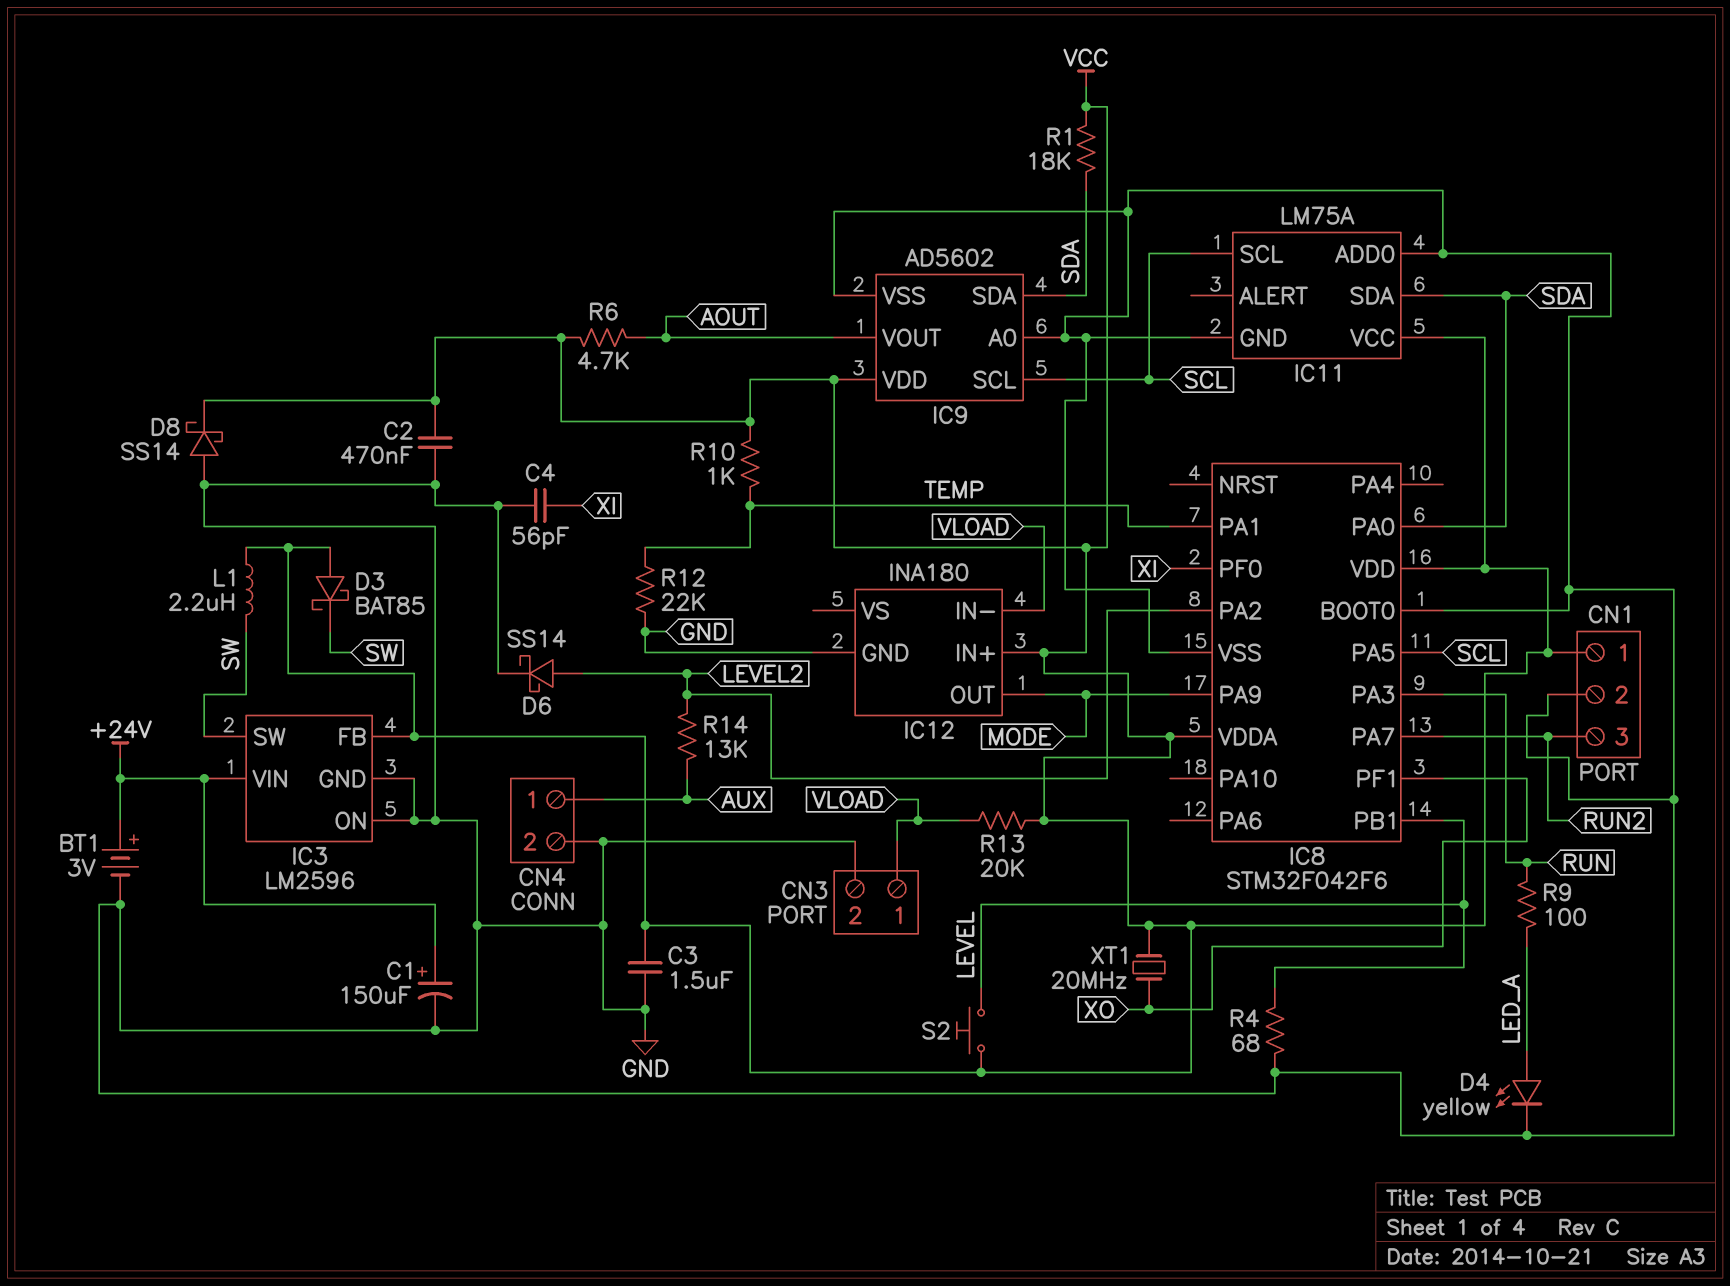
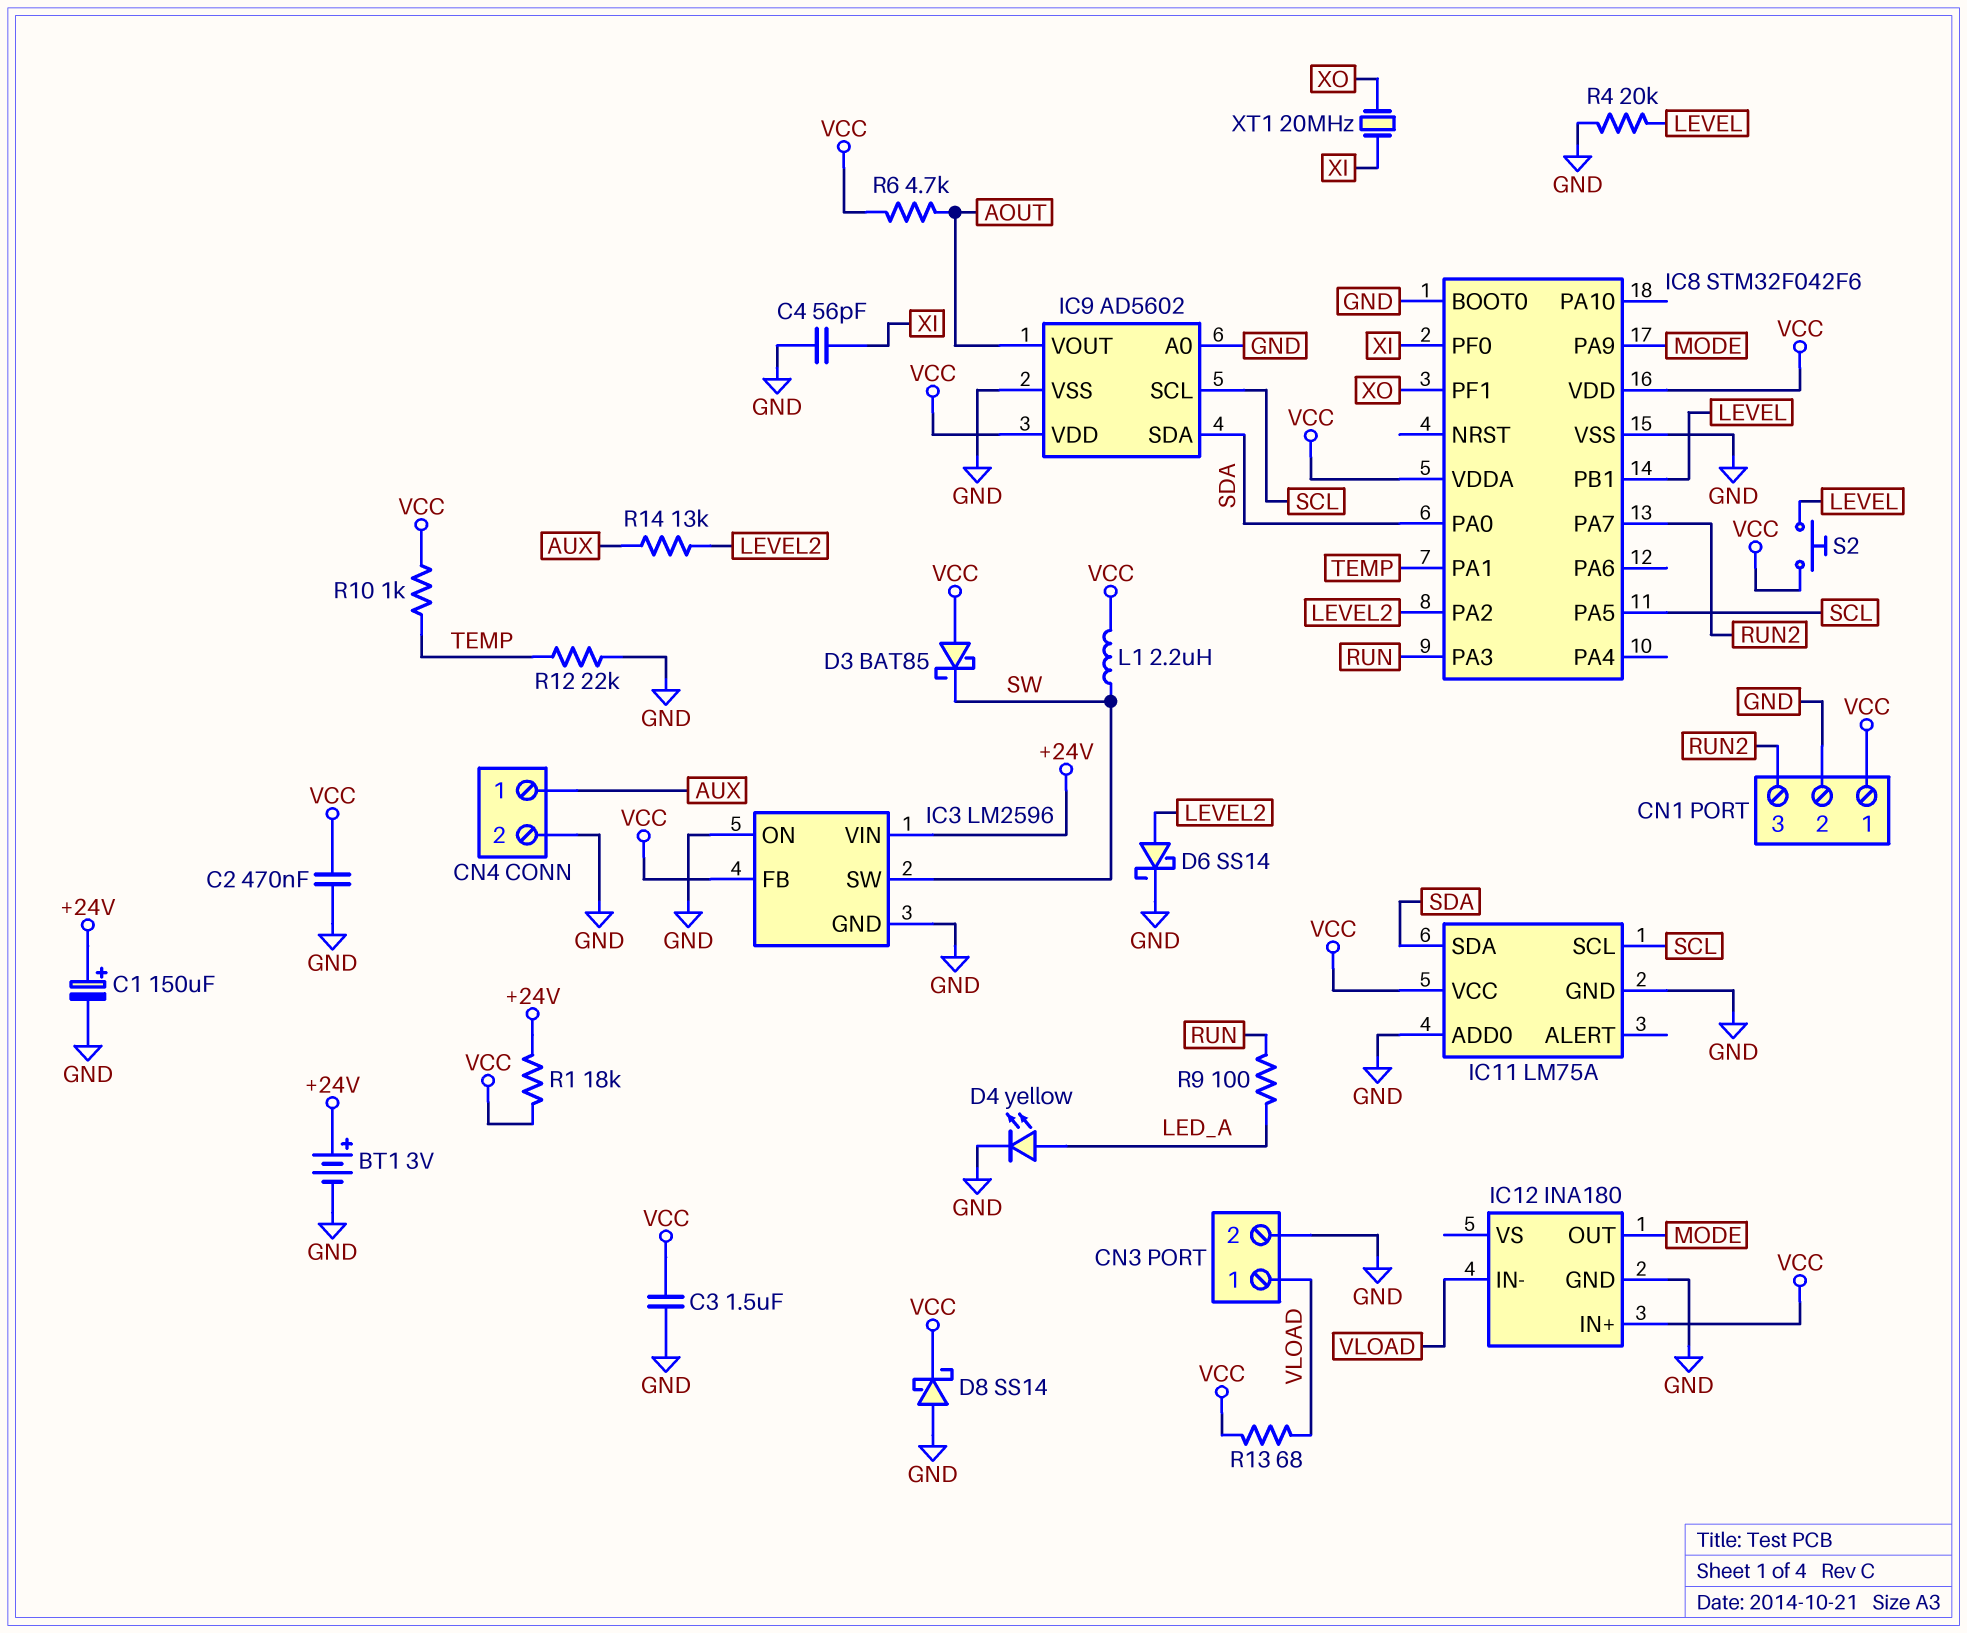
R1: 18k (SDA, VCC) -> 18k (+24V, VCC)
R4: 68 (GND, LEVEL) -> 20k (GND, LEVEL)
R13: 20k (VCC, VLOAD) -> 68 (VCC, VLOAD)
XT1: 20MHz (VCC, XO) -> 20MHz (XI, XO)

